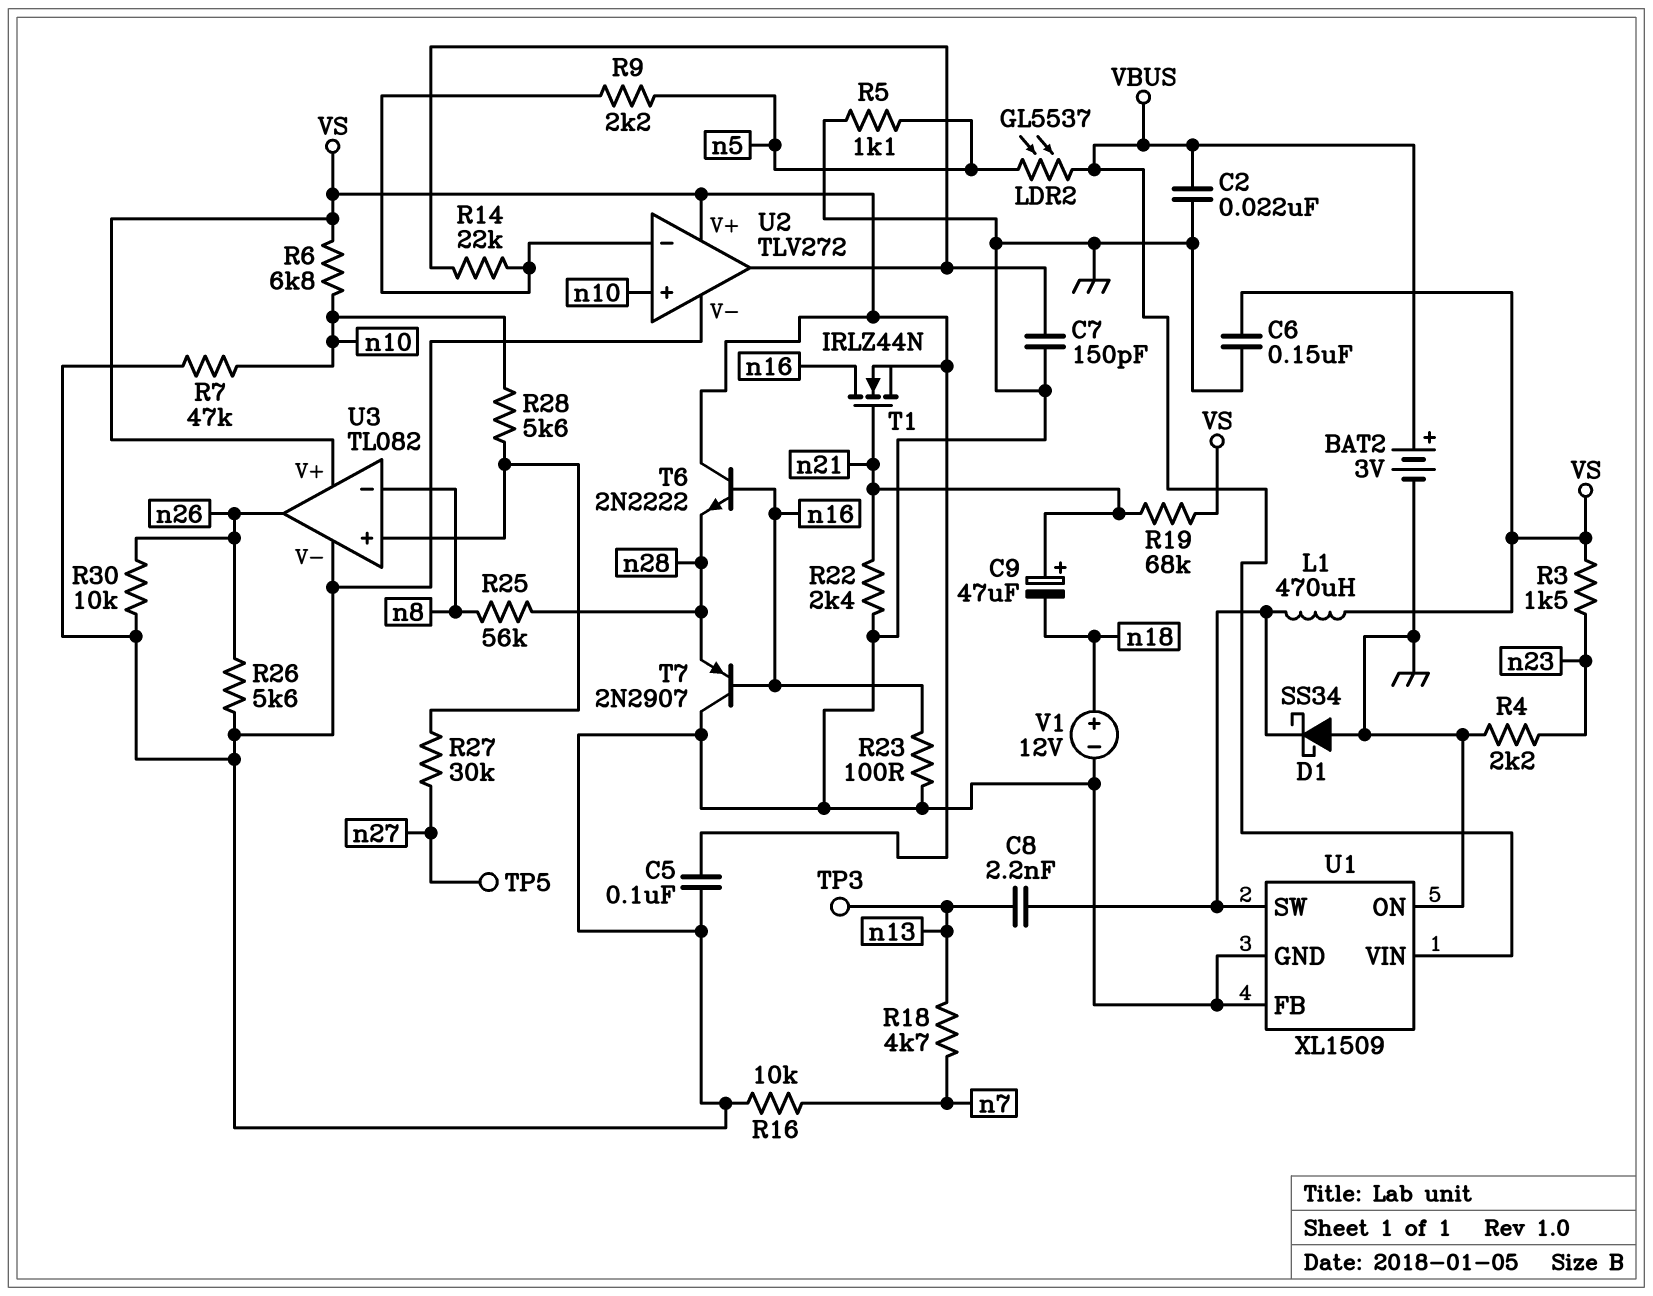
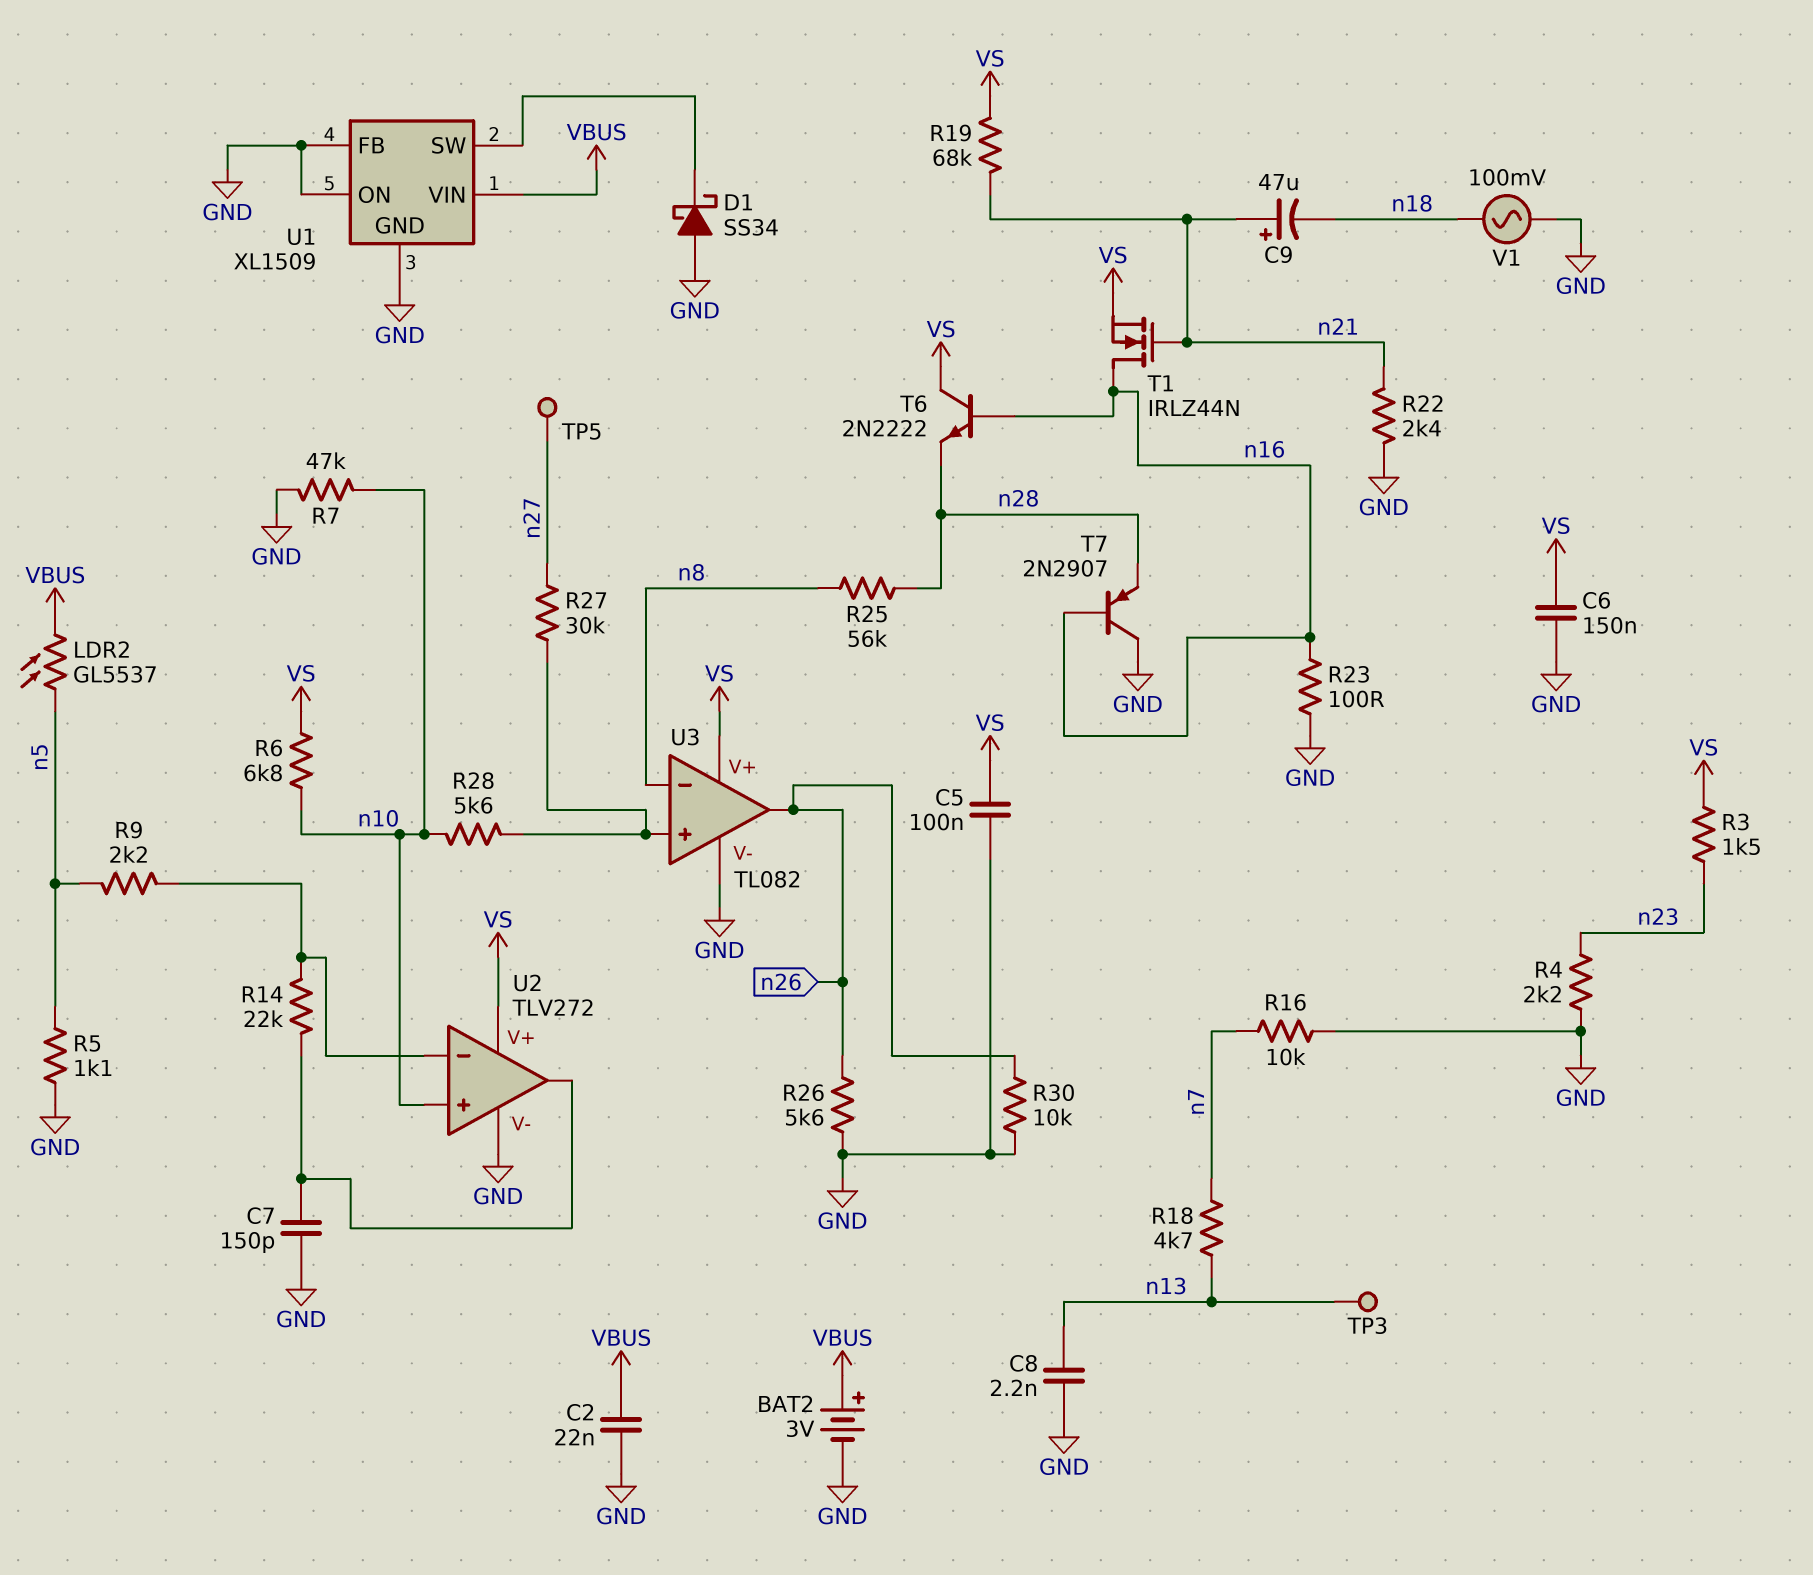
C8: 2.2nF (U1/SW, n13) -> 2.2nF (GND, n13)
L1: 470uH (U1/SW, VS) -> none
V1: 12V (plus n18, minus GND) -> AC 100mV (GND, n18)

